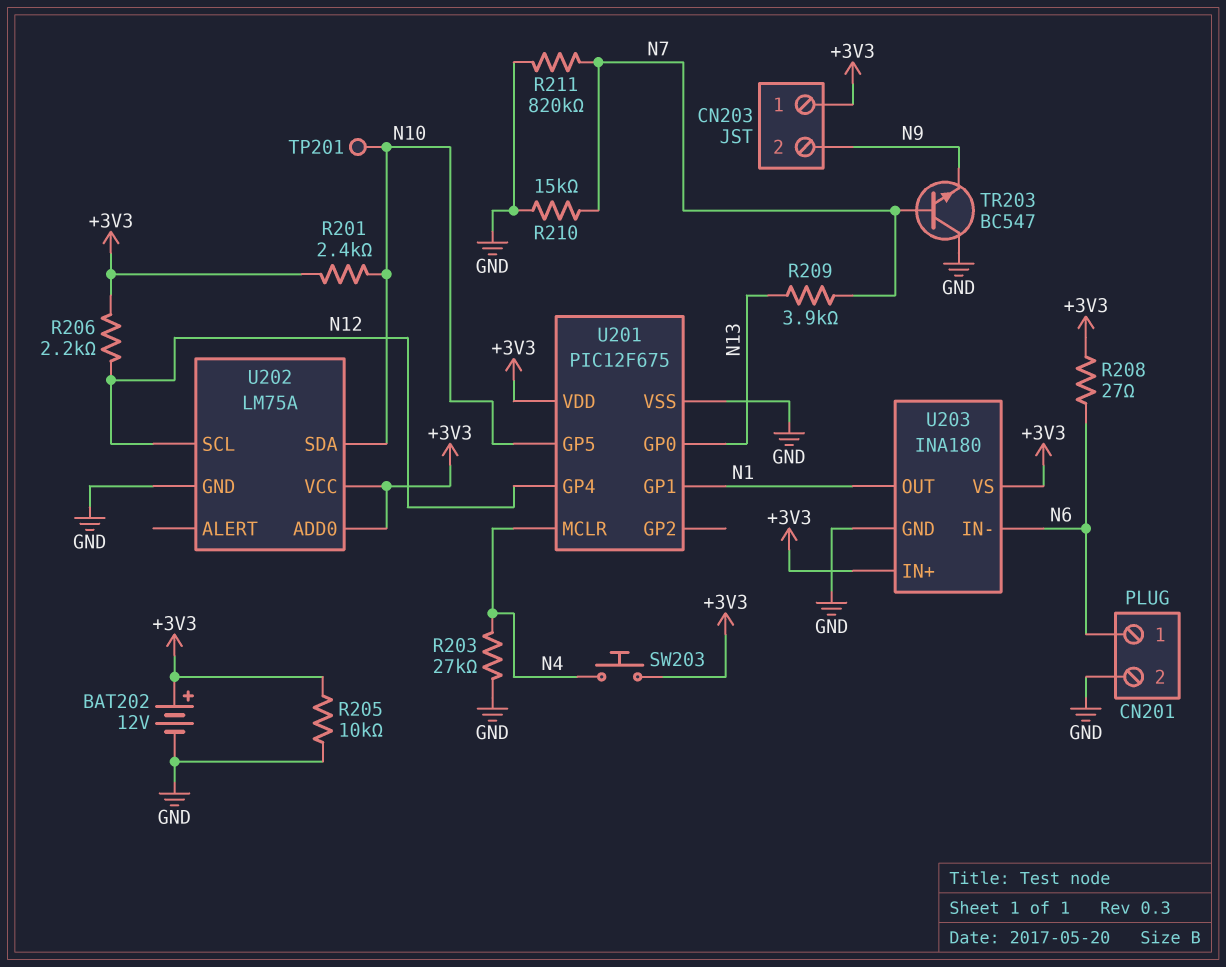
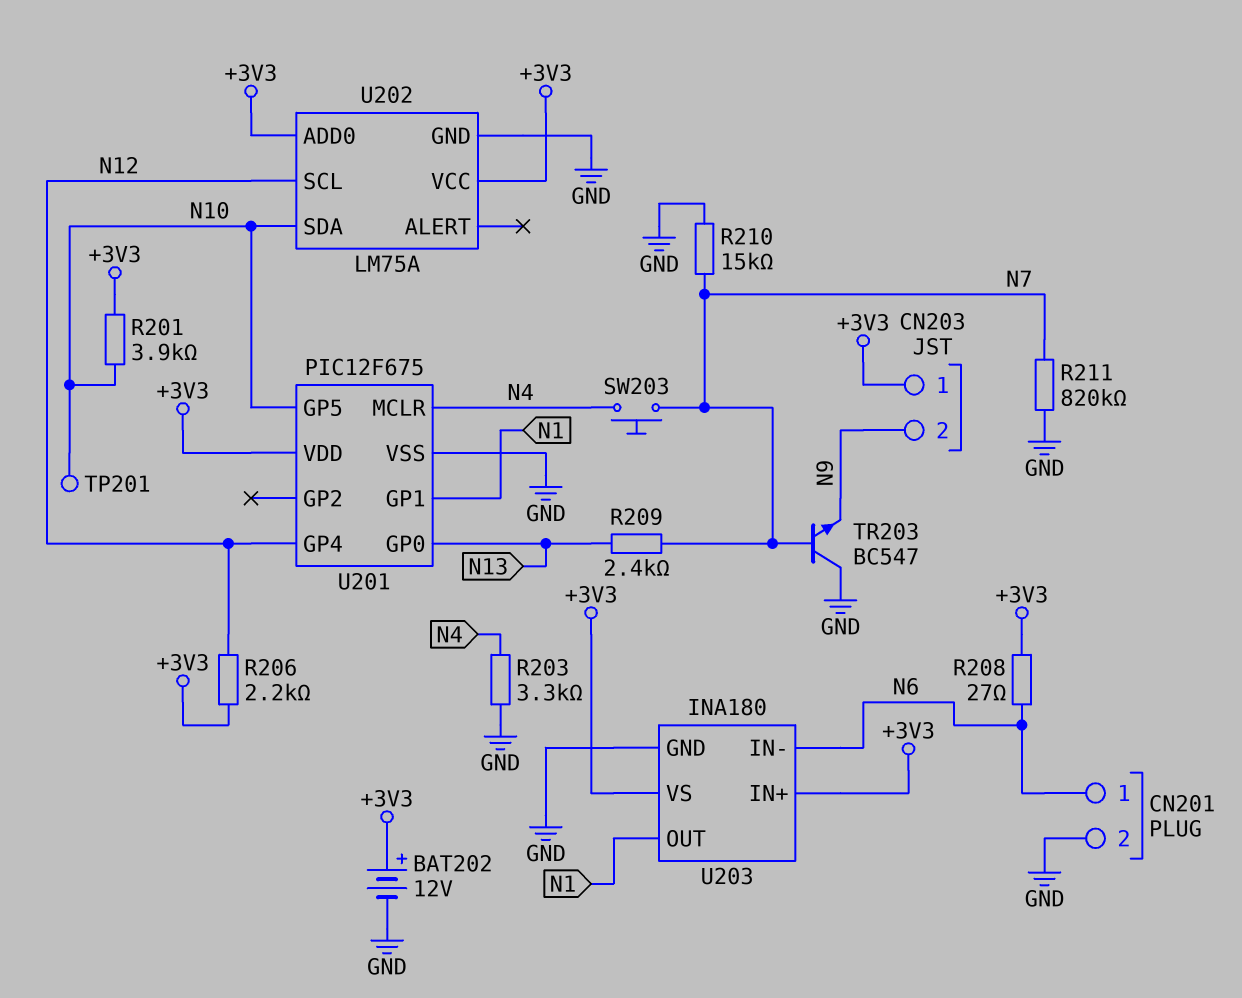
R201: 2.4k (+3V3, N10) -> 3.9k (+3V3, N10)
R203: 27k (GND, N4) -> 3.3k (GND, N4)
R205: 10k (+3V3, GND) -> none
R209: 3.9k (N7, N13) -> 2.4k (N7, N13)
SW203: button (+3V3, N4) -> button (N4, N7)

